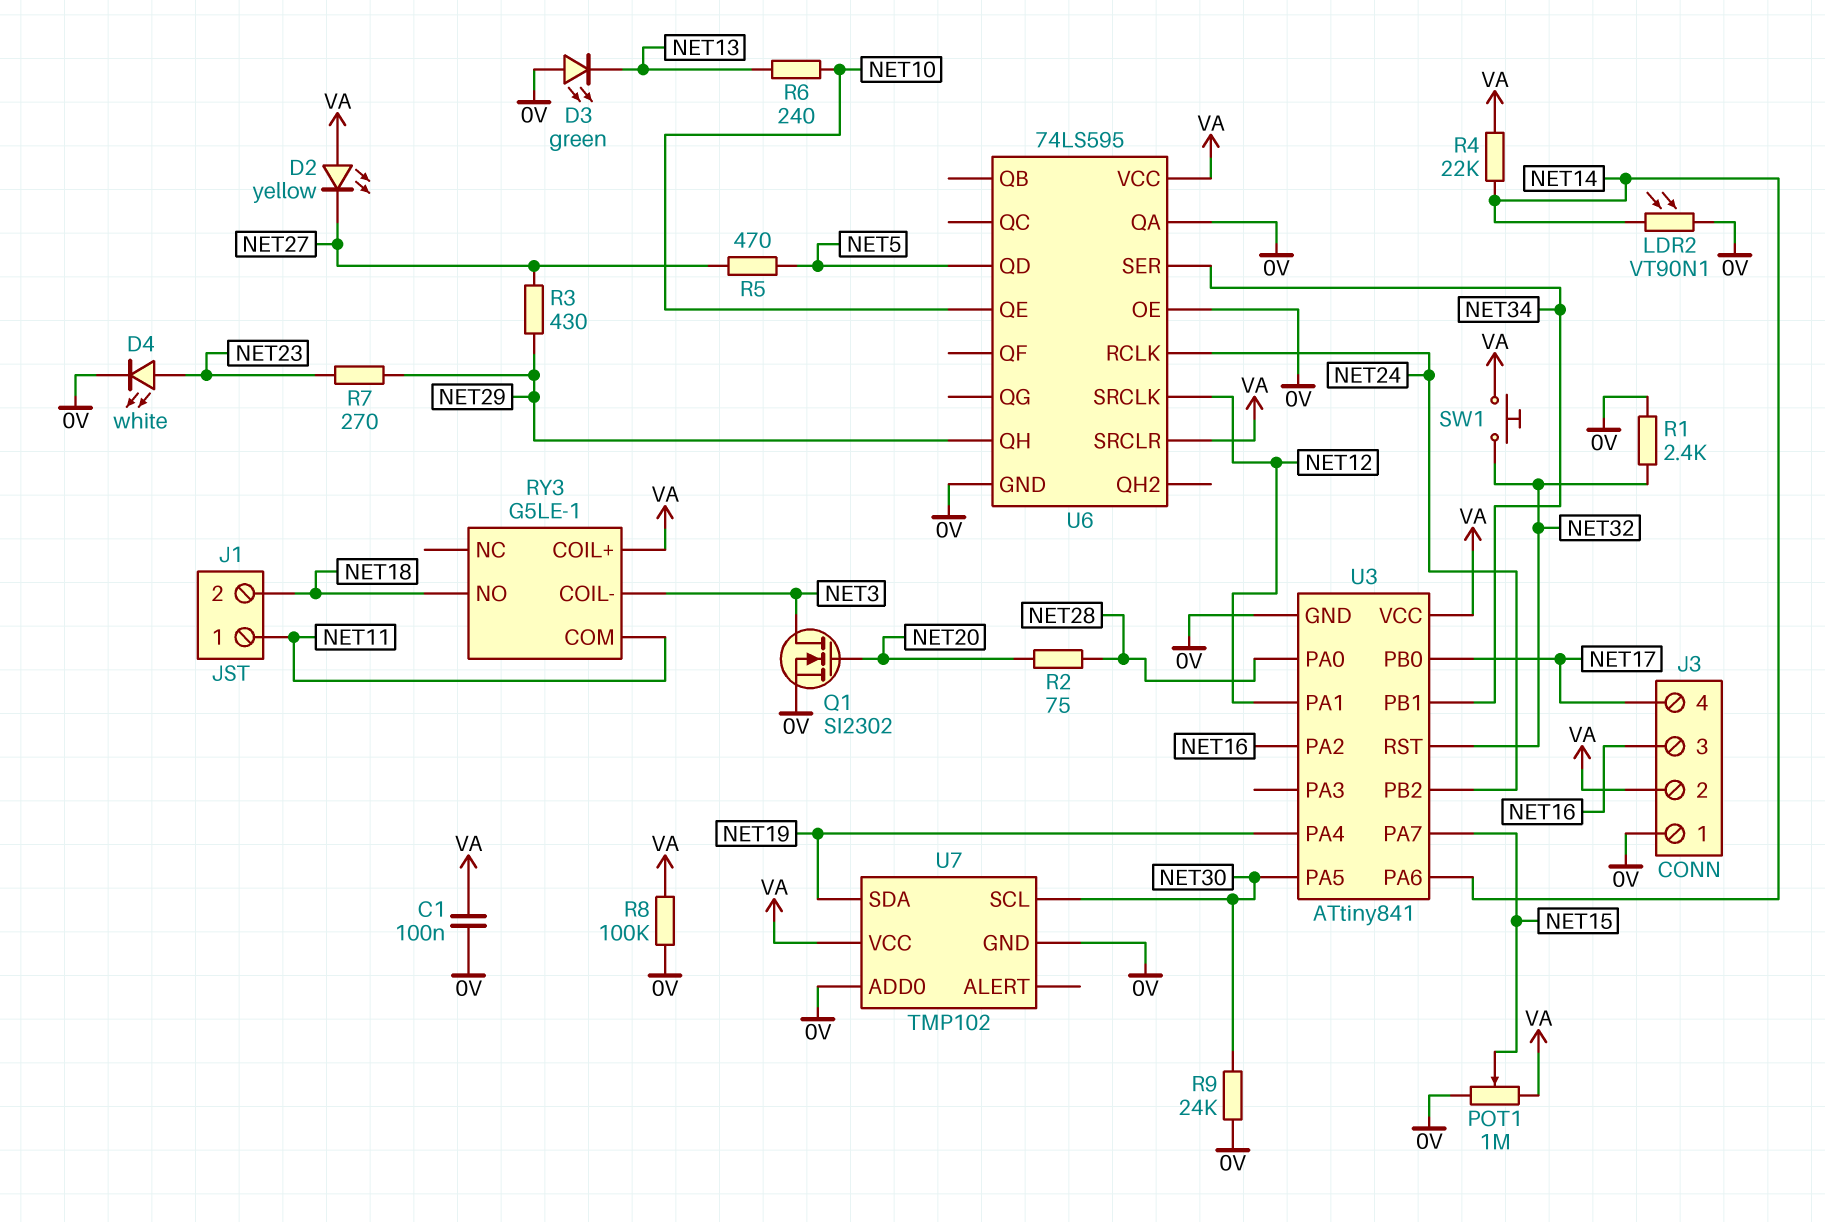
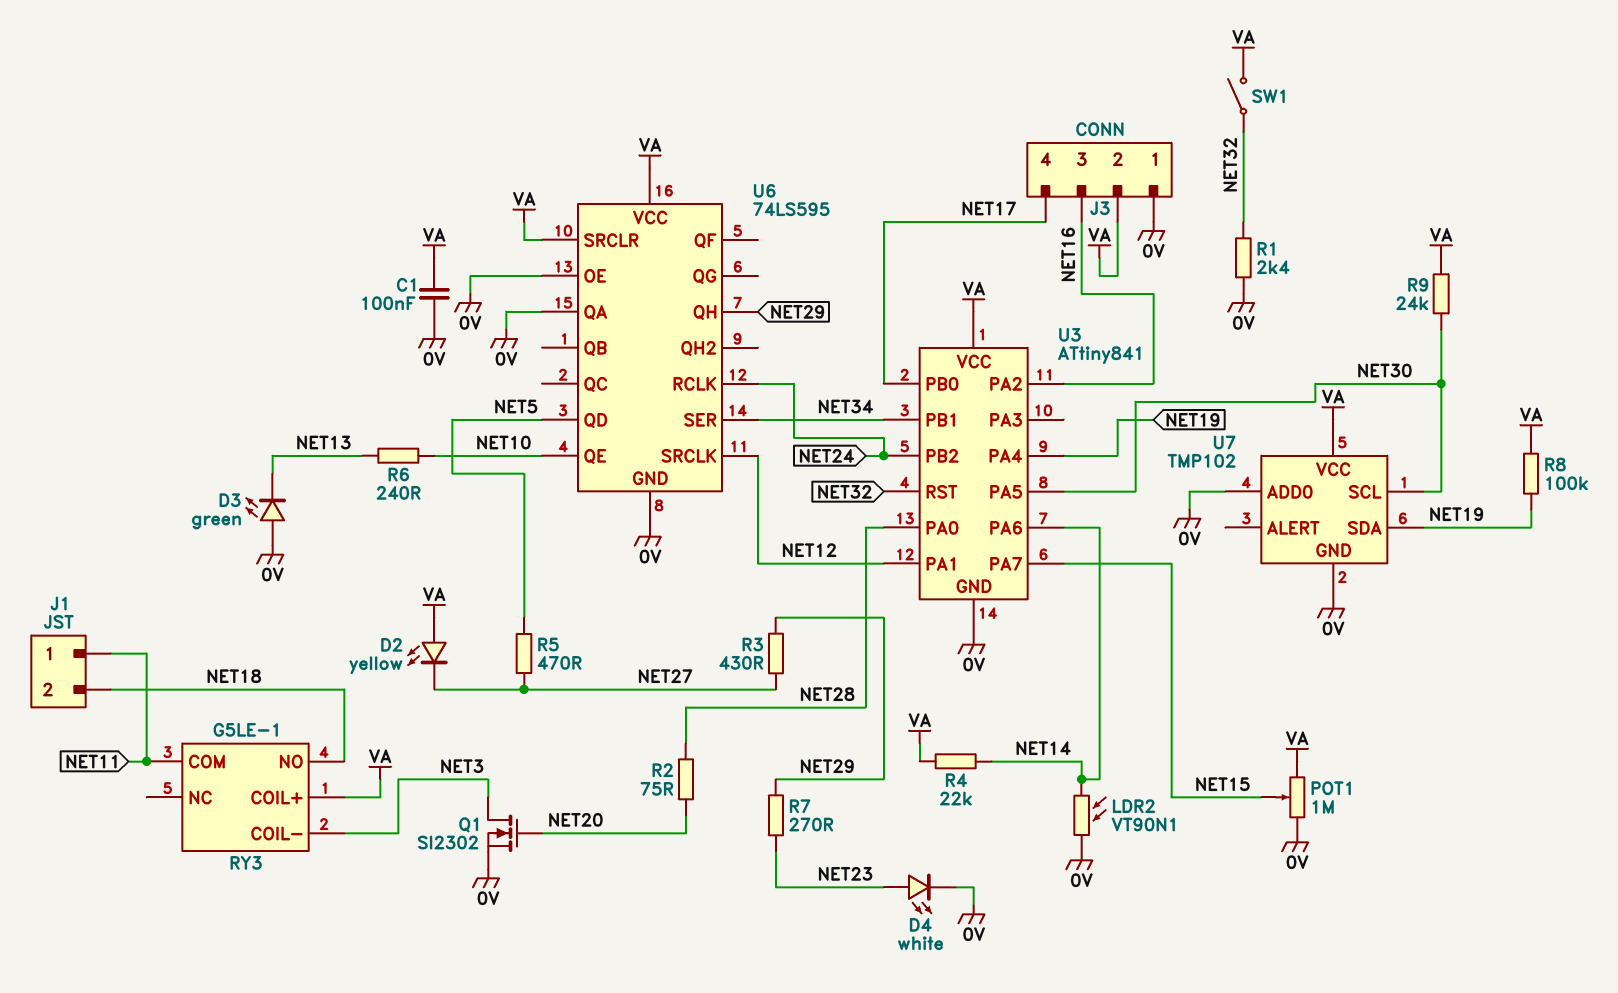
R8: 100k (0V, VA) -> 100k (NET19, VA)
R9: 24k (0V, NET30) -> 24k (NET30, VA)
SW1: button (NET32, VA) -> switch (NET32, VA)

